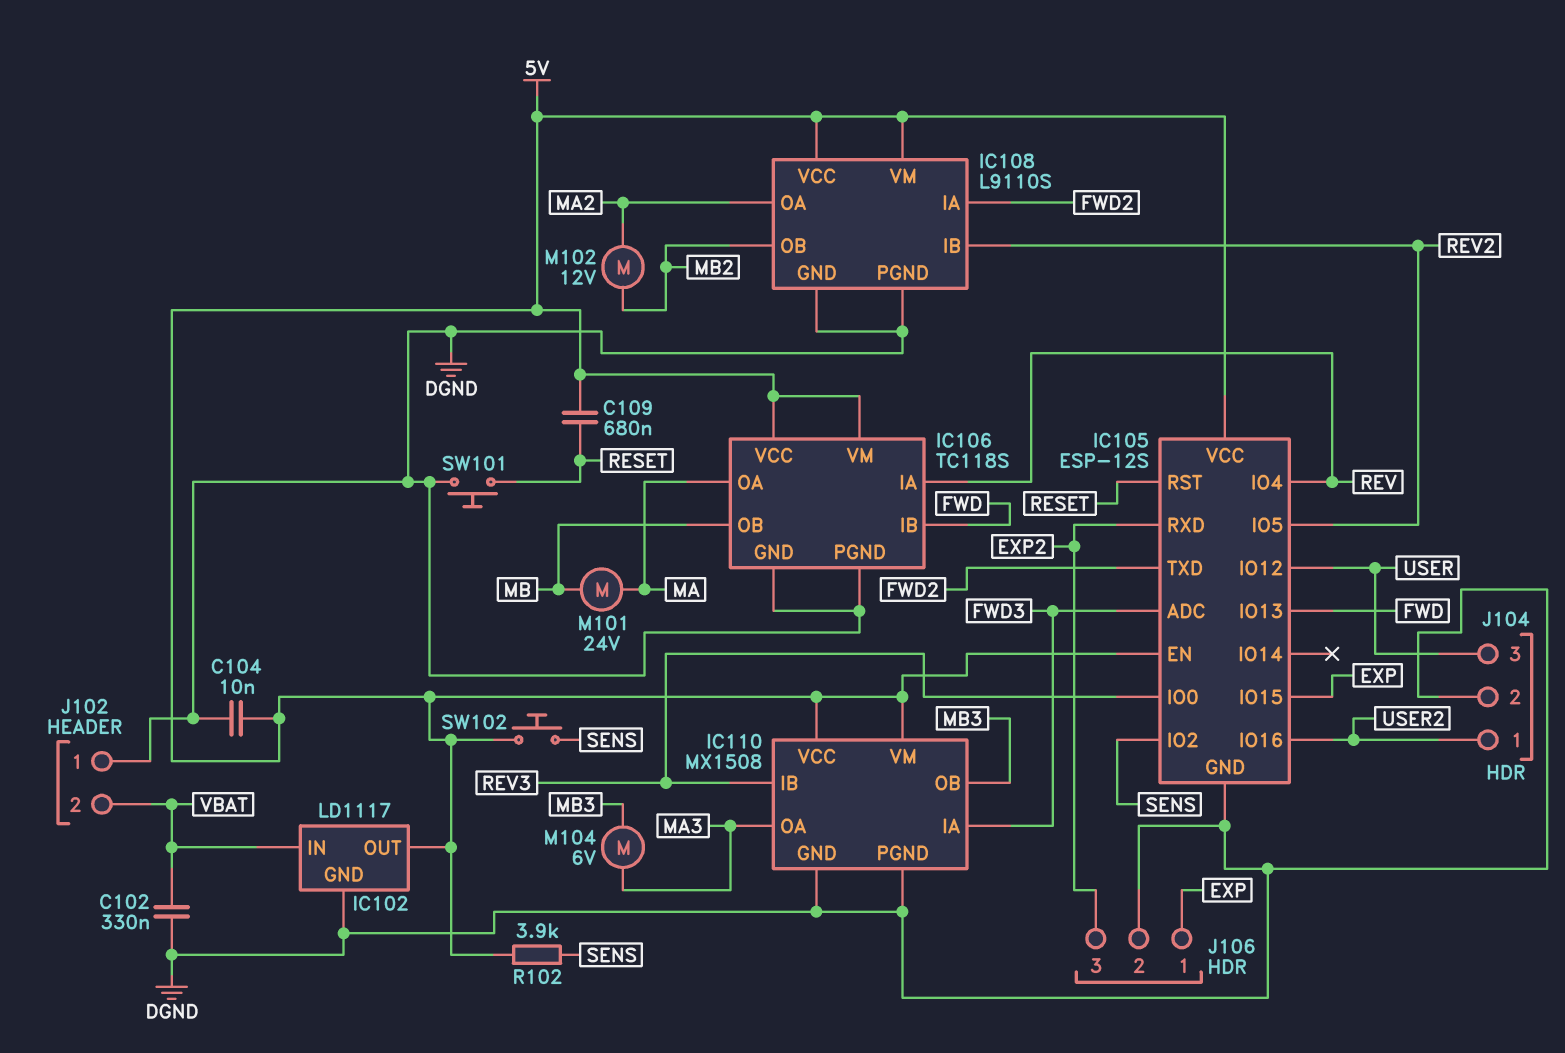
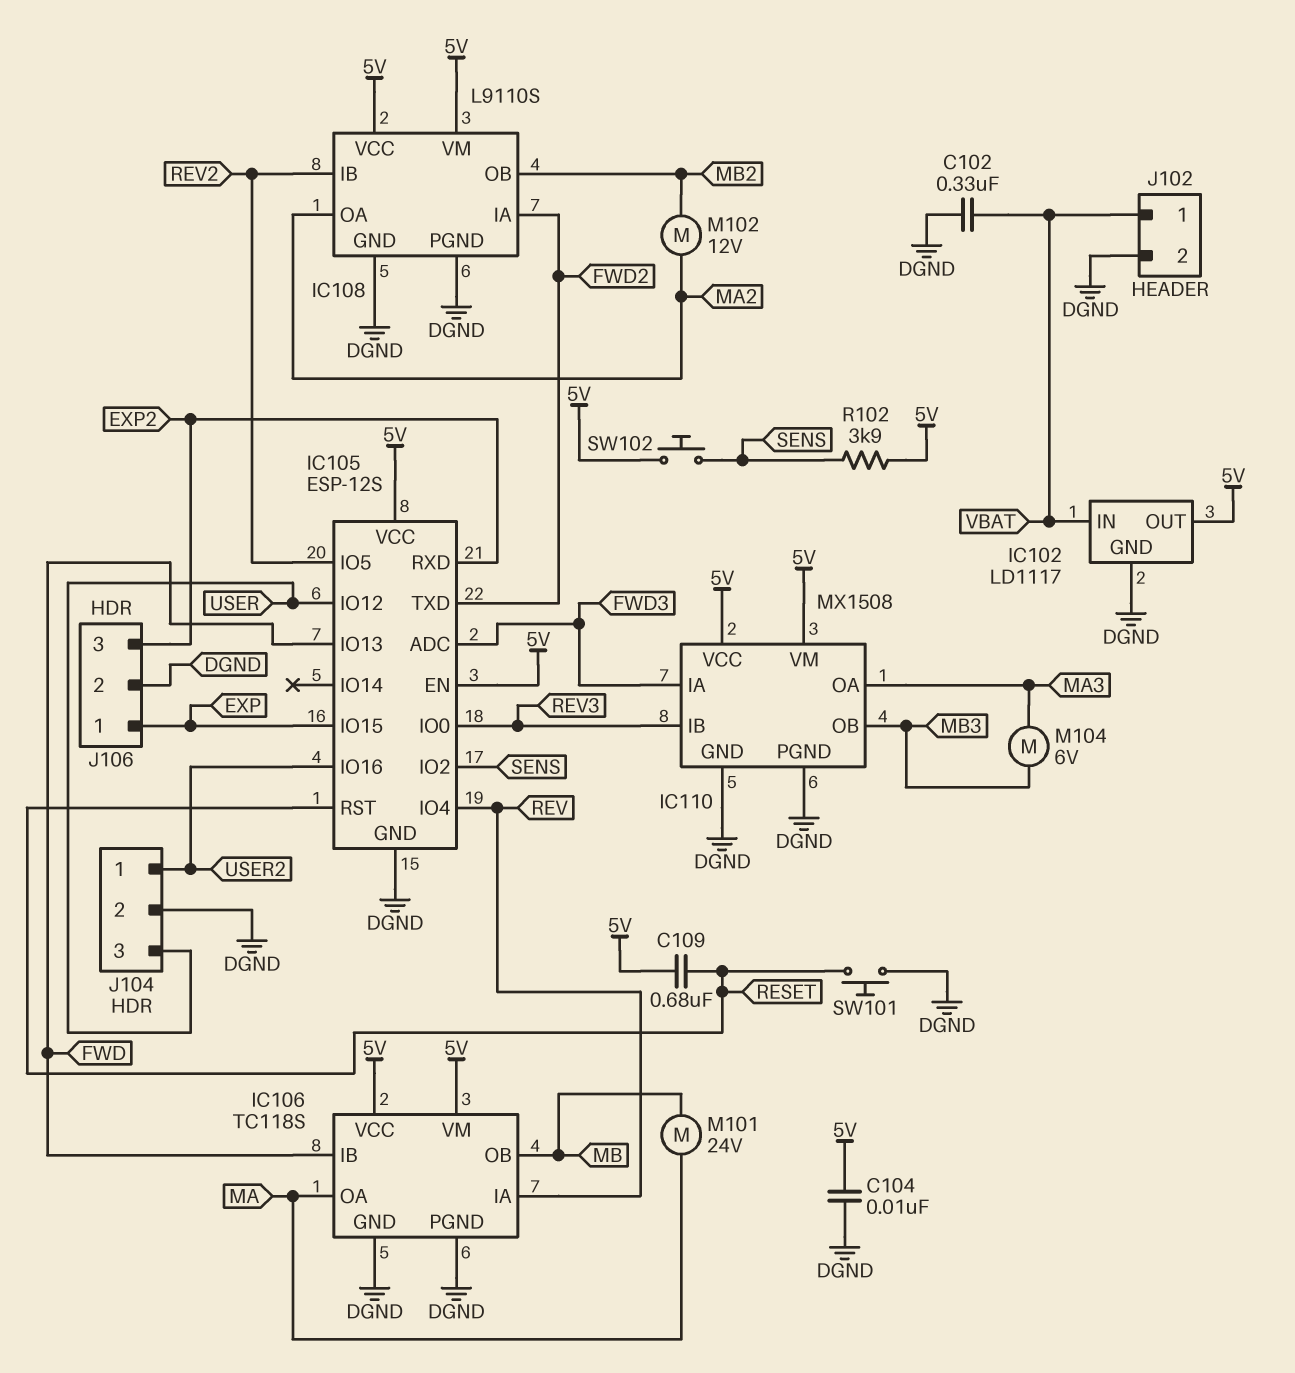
J102 pin 1: DGND -> VBAT
J102 pin 2: VBAT -> DGND

